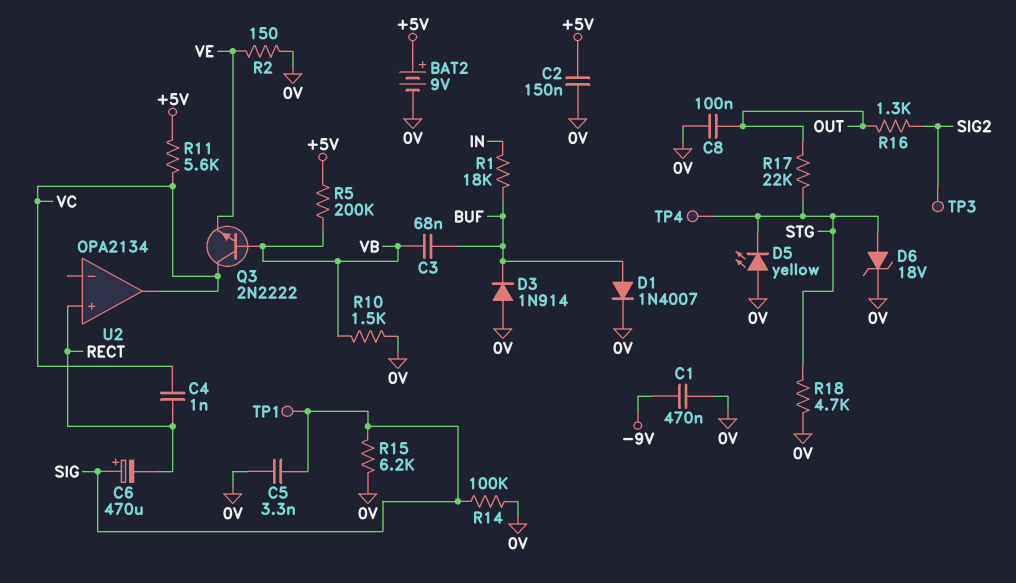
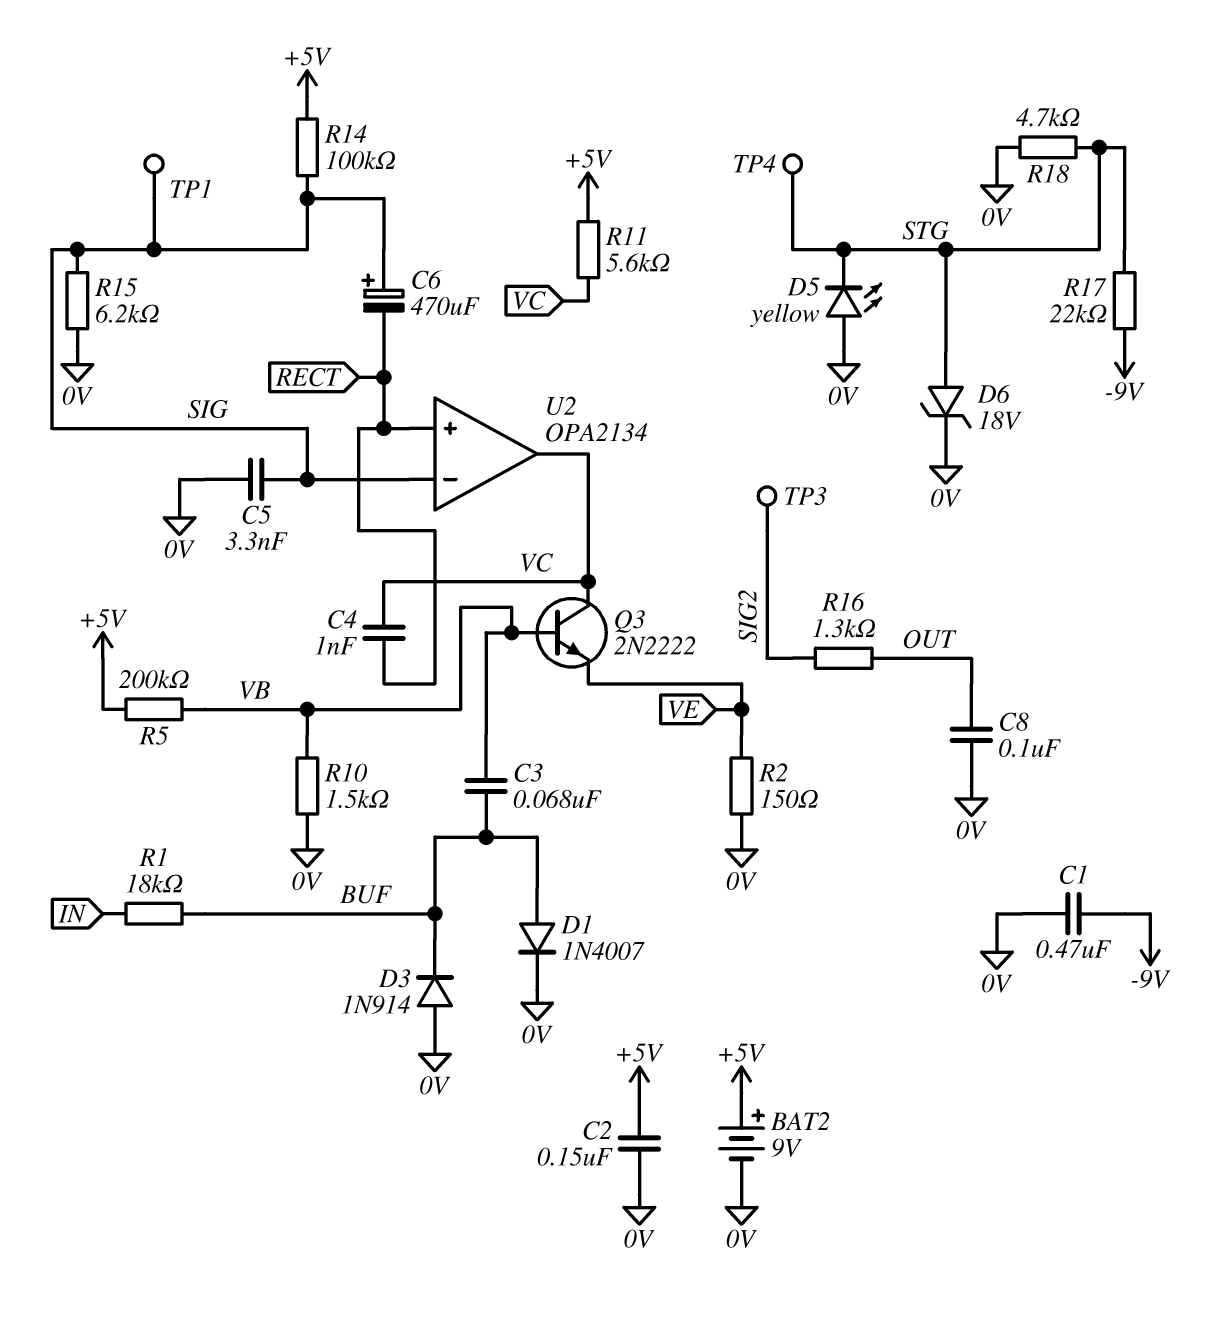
R14: 100k (0V, SIG) -> 100k (+5V, SIG)
R17: 22k (OUT, STG) -> 22k (-9V, STG)
U2 pin in-: none -> SIG

